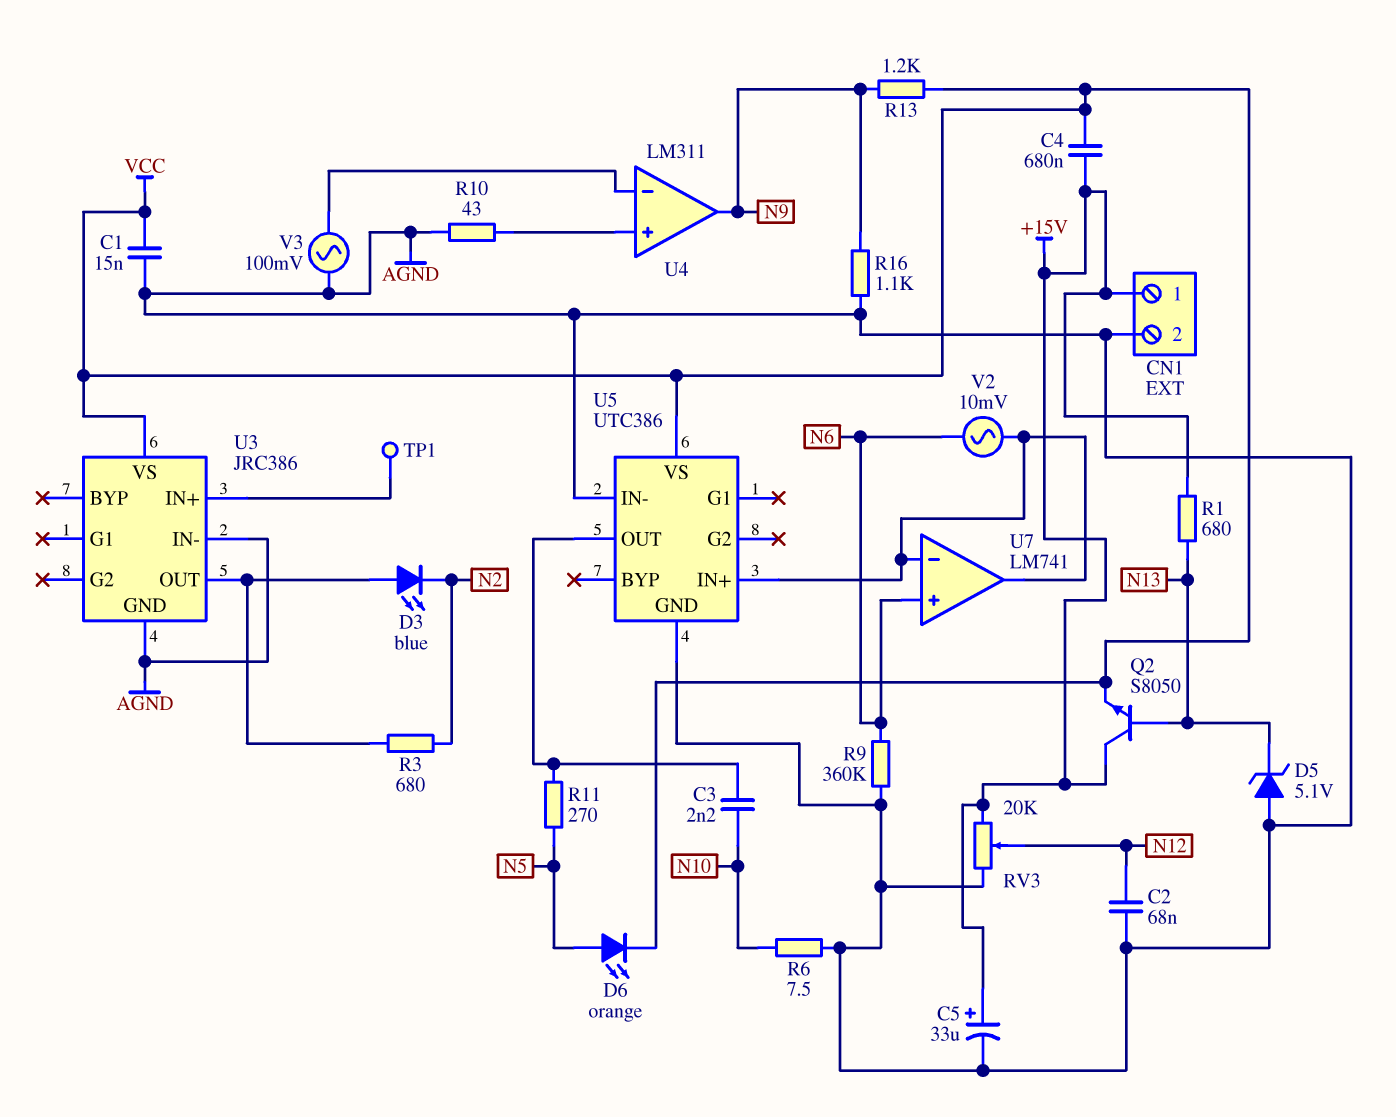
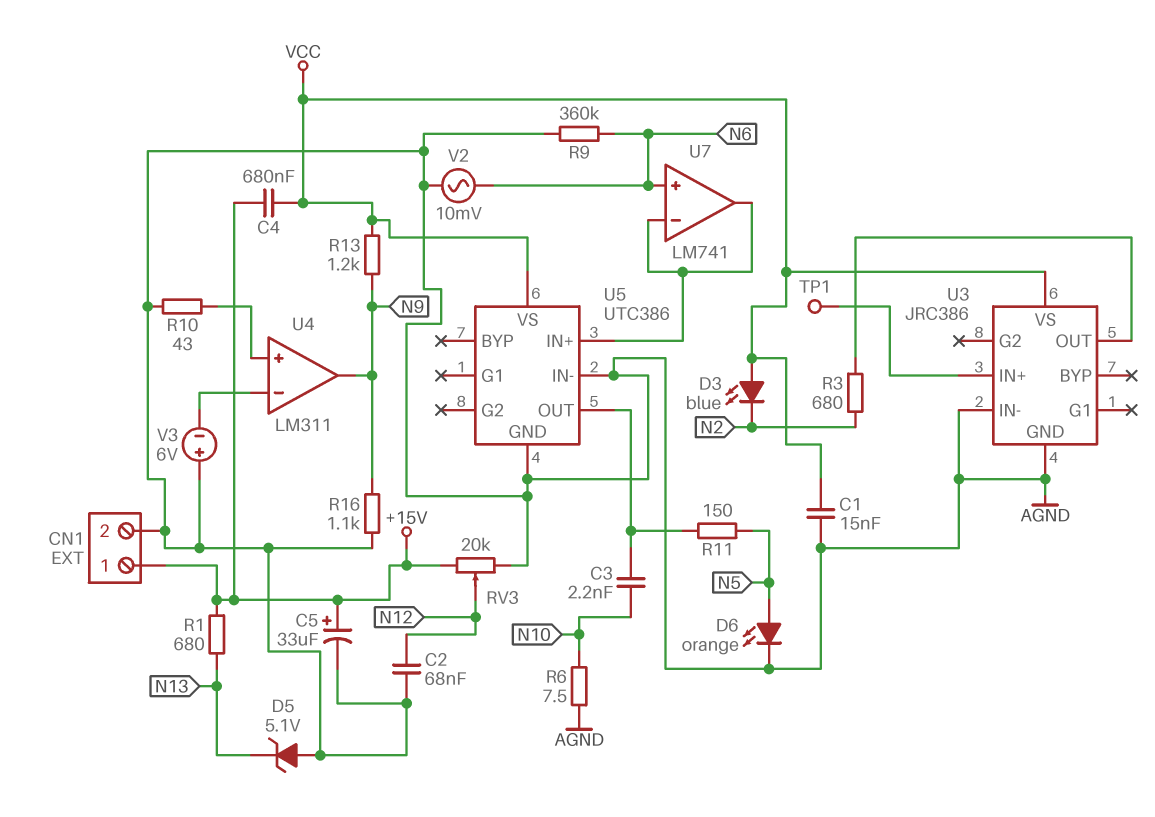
D3: LED blue (A U3/OUT, K N2) -> LED blue (A VCC, K N2)
D6: LED orange (A N5, K VCC) -> LED orange (A N5, K AGND)
Q2: NPN S8050 (B N13, C +15V, E VCC) -> none
R11: 270 (N5, U5/OUT) -> 150 (N5, U5/OUT)
V2: AC 10mV (N6, U5/IN+) -> AC 10mV (AGND, N6)
V3: AC 100mV (AGND, U4/in-) -> 6V (plus AGND, minus U4/in-)

